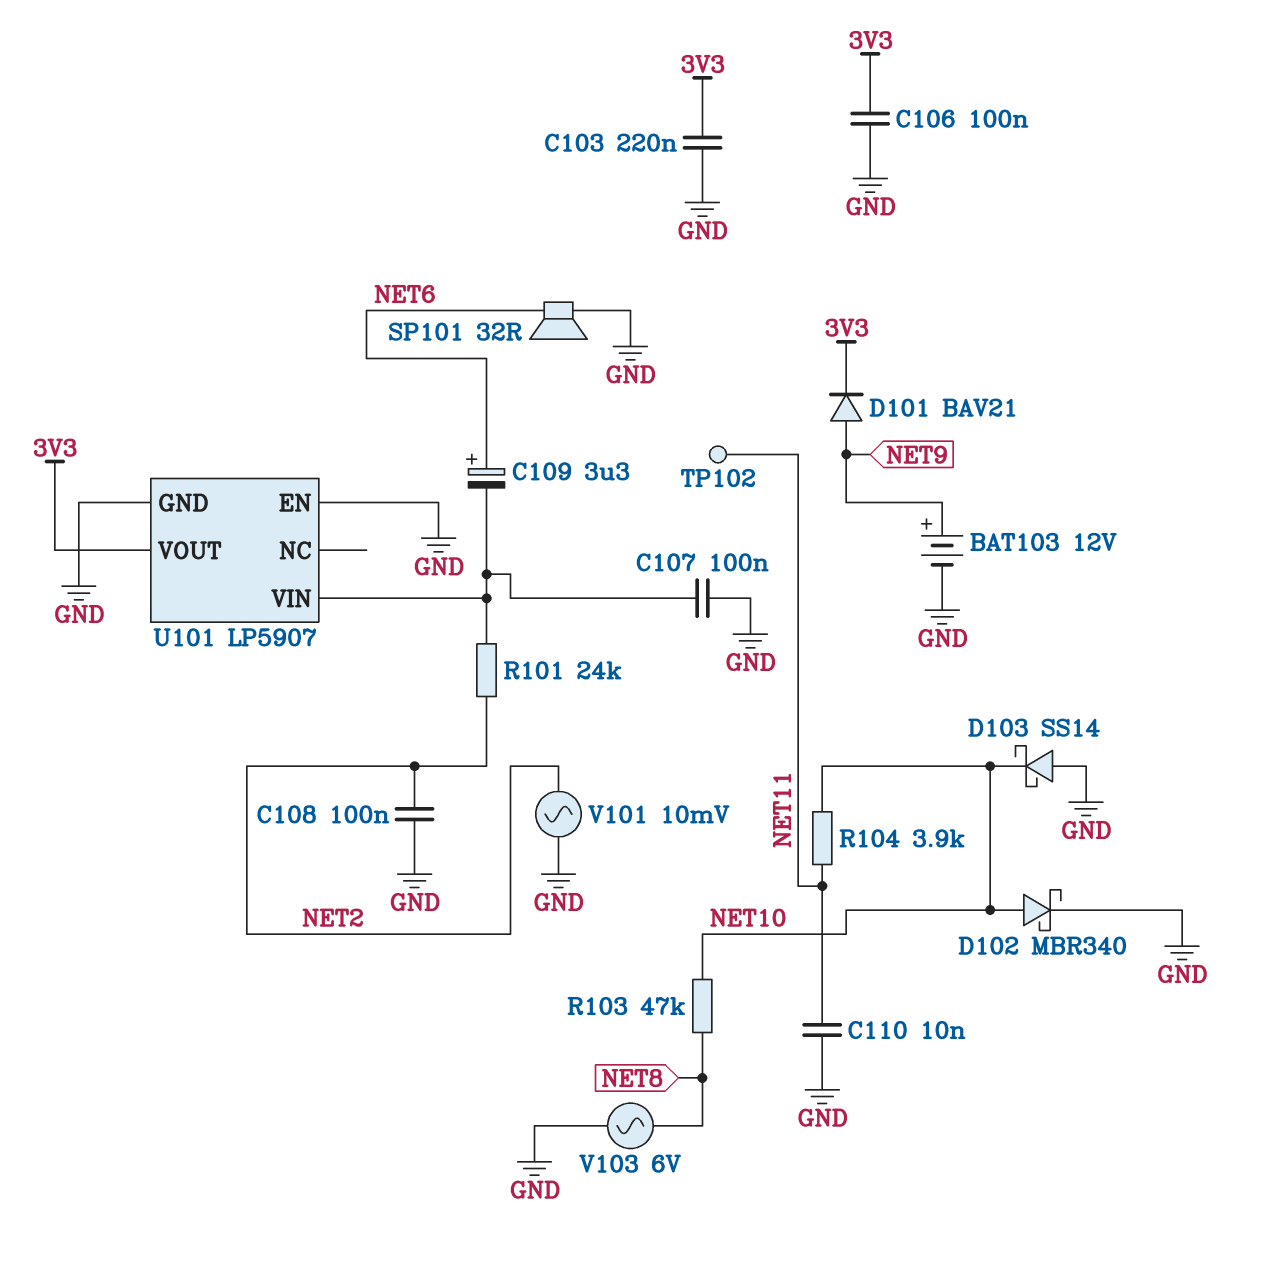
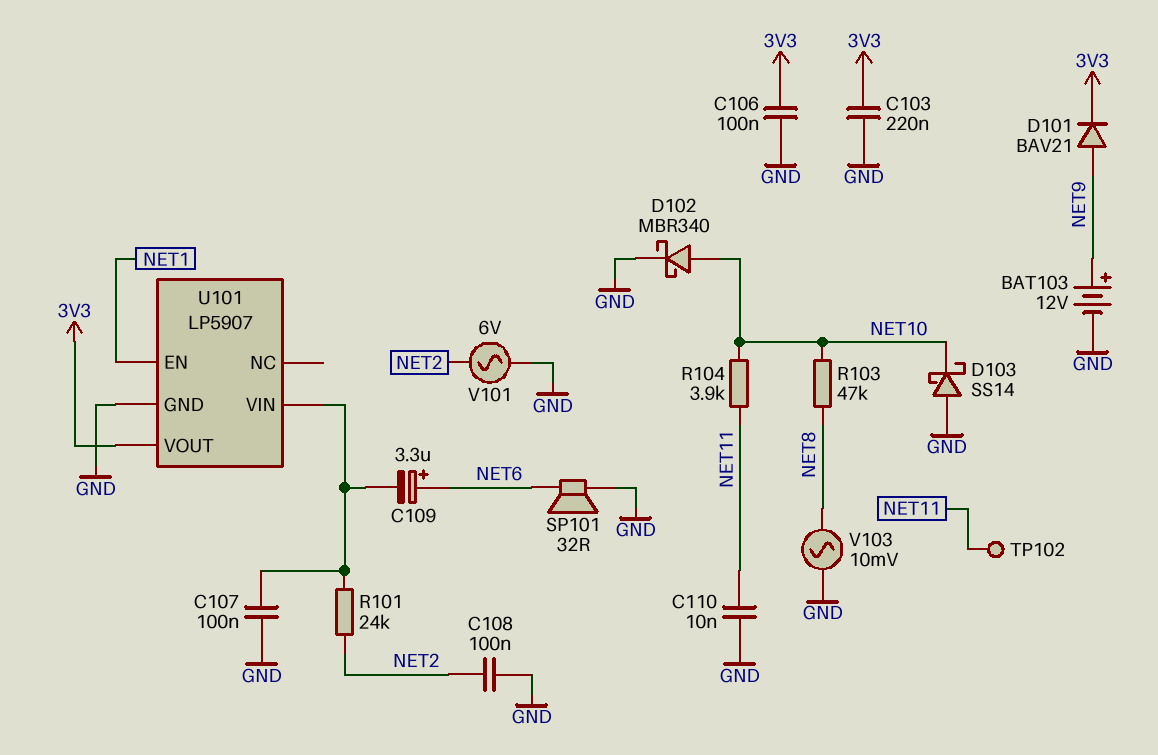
U101 pin EN: GND -> NET1
V101: AC 10mV (GND, NET2) -> AC 6V (GND, NET2)
V103: AC 6V (GND, NET8) -> AC 10mV (GND, NET8)

